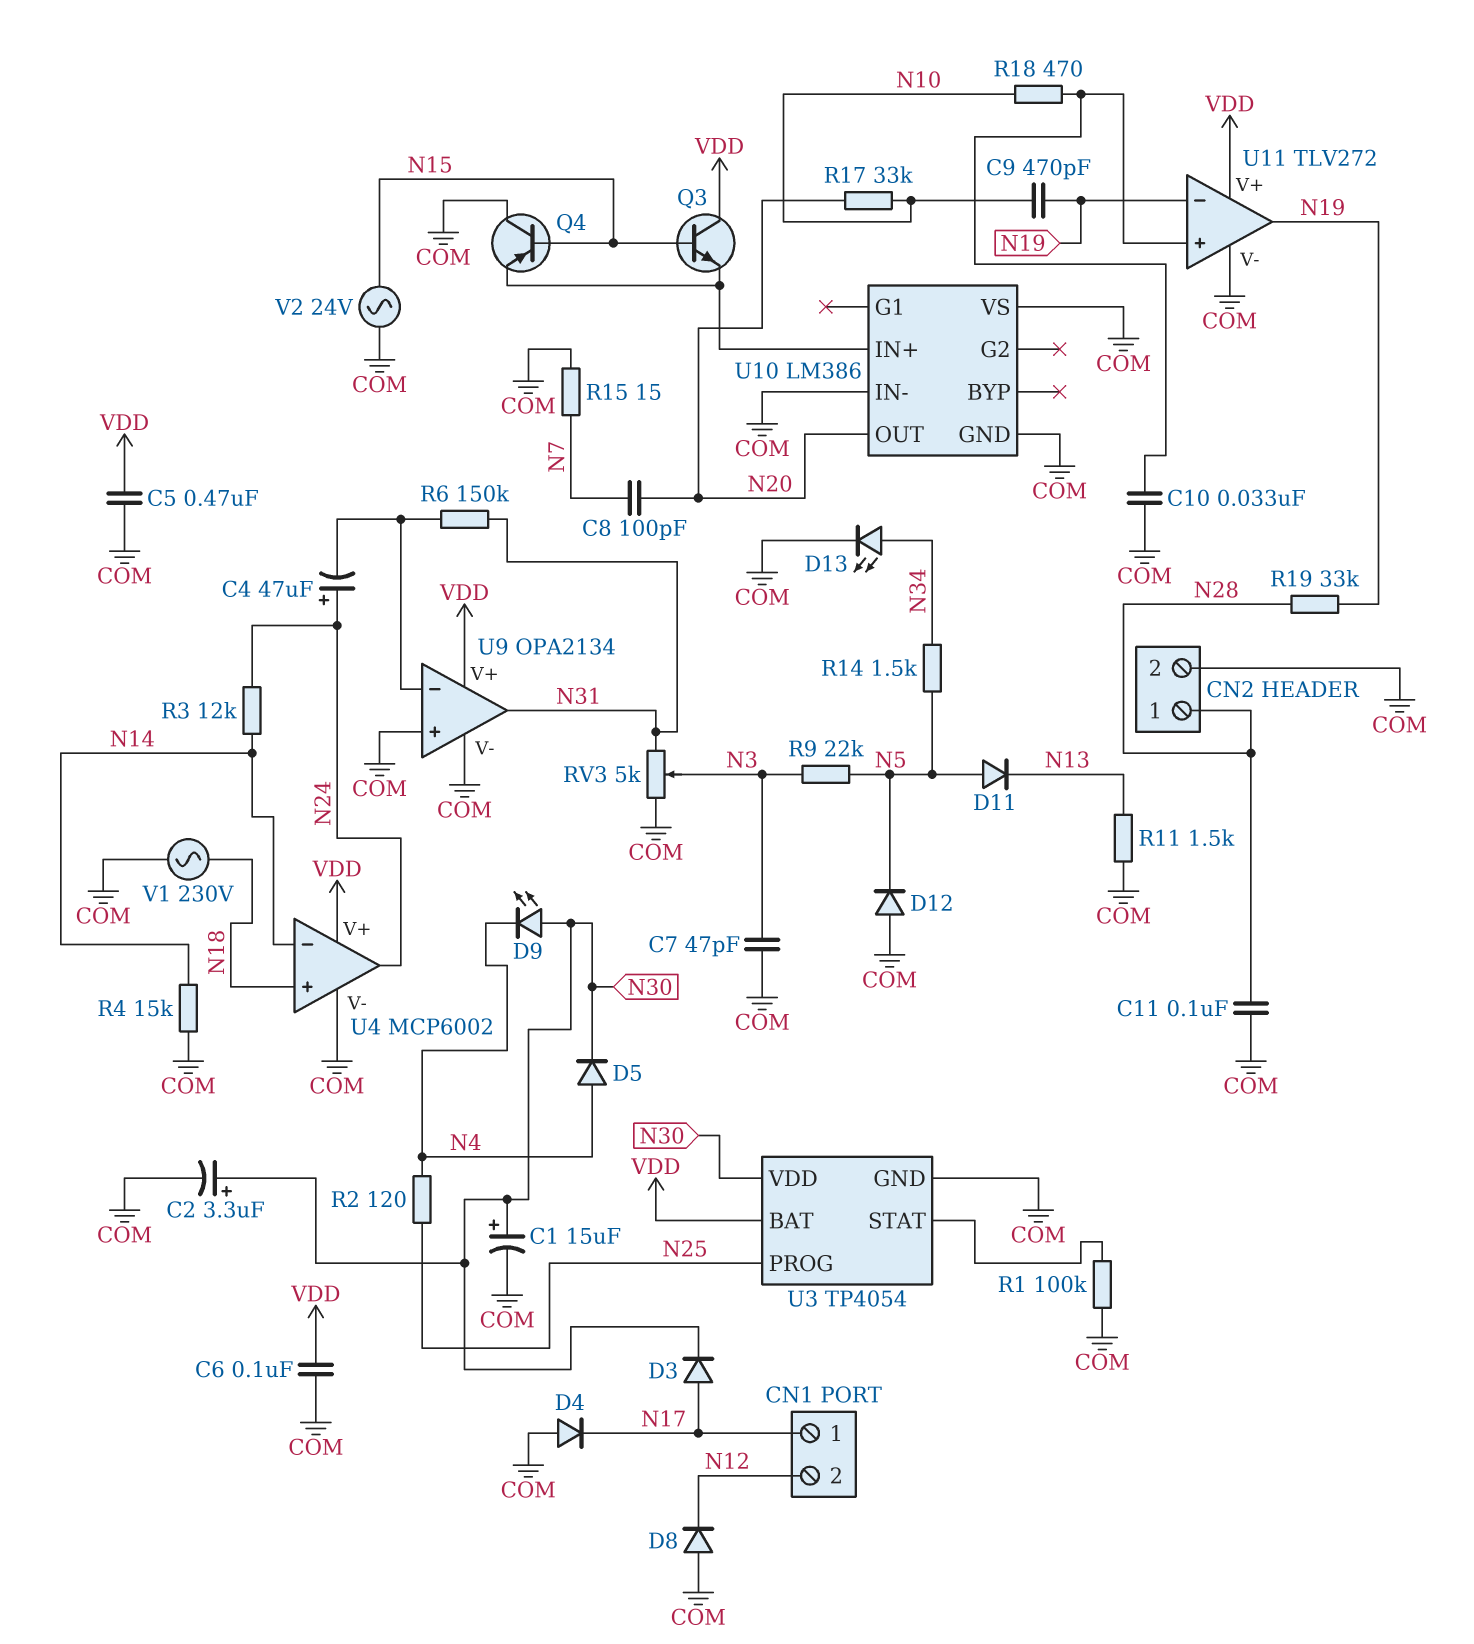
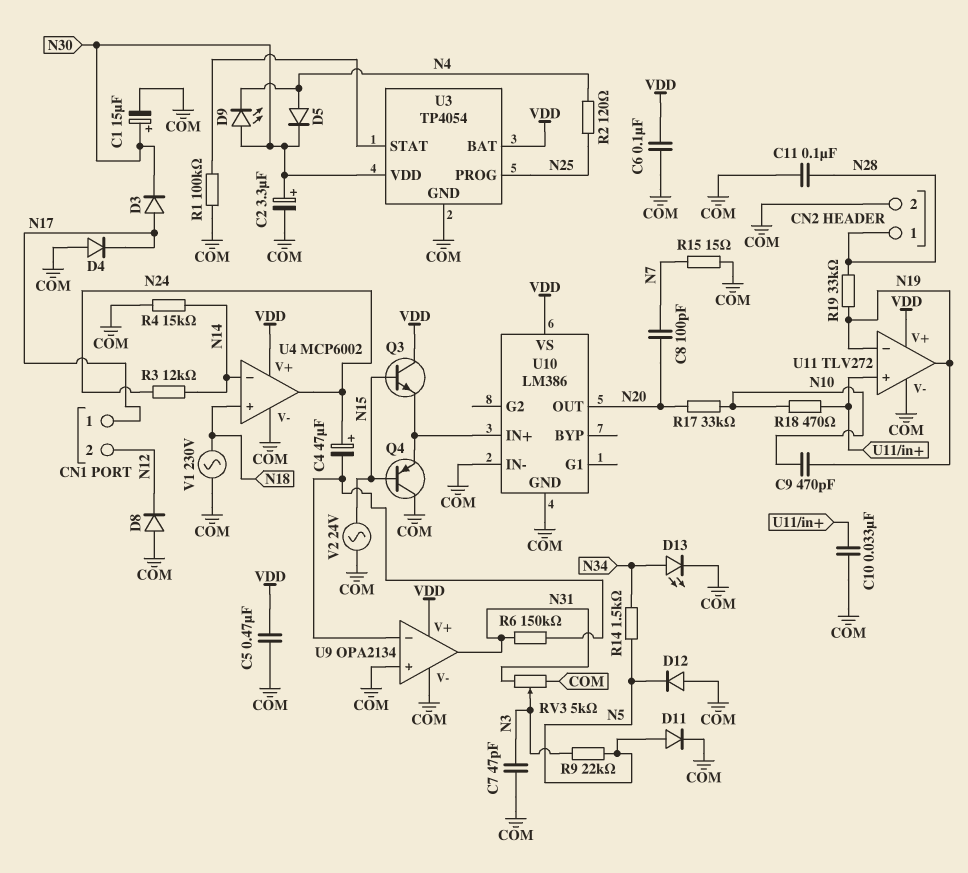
D11: diode (A N5, K N13) -> diode (A N5, K COM)
R11: 1.5k (COM, N13) -> none
U10 pin VS: COM -> VDD

